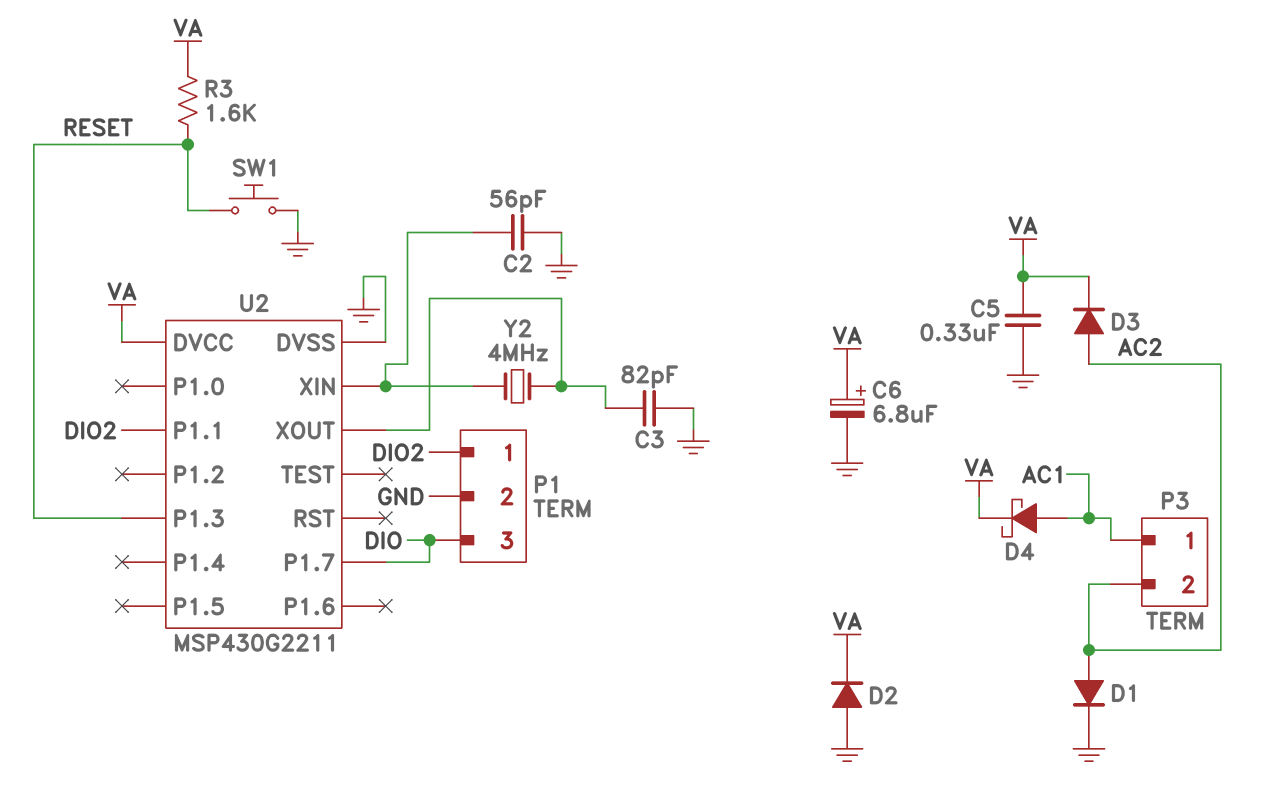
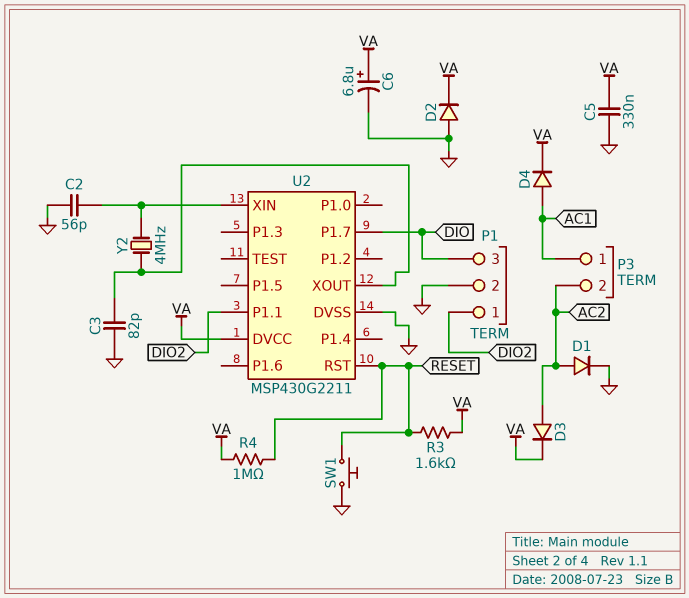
D4: schottky (A AC1, K VA) -> diode (A AC1, K VA)
R4: none -> 1M (RESET, VA)
U2 pin P1.3: RESET -> none
U2 pin RST: none -> RESET

